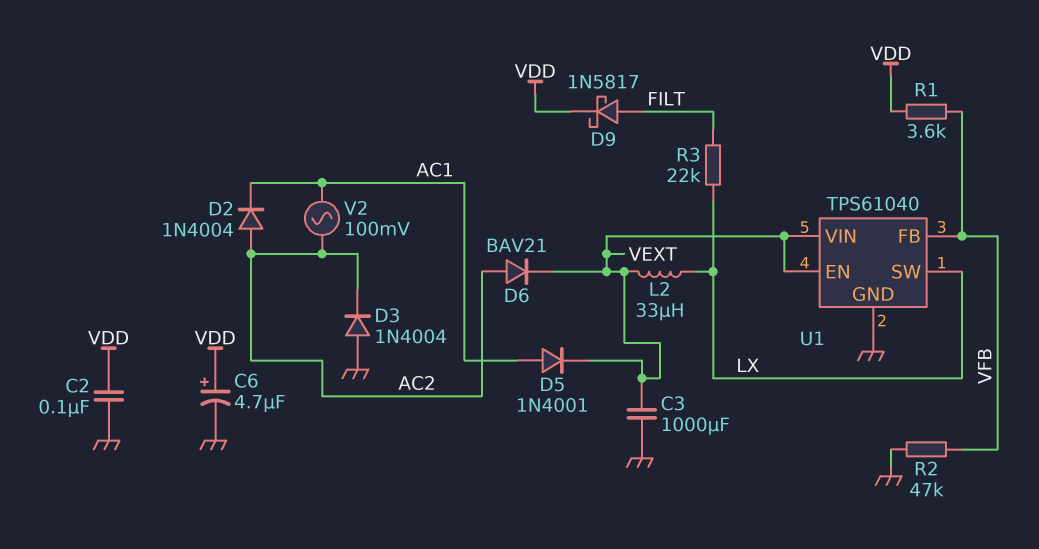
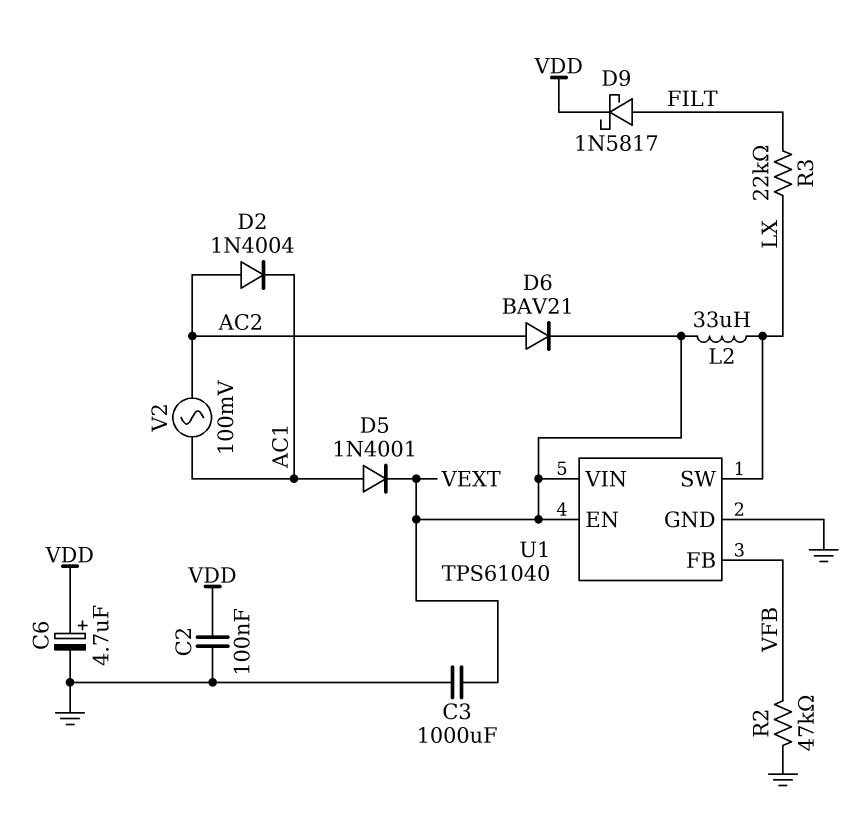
D3: diode 1N4004 (A GND, K AC2) -> none
R1: 3.6k (VDD, VFB) -> none

